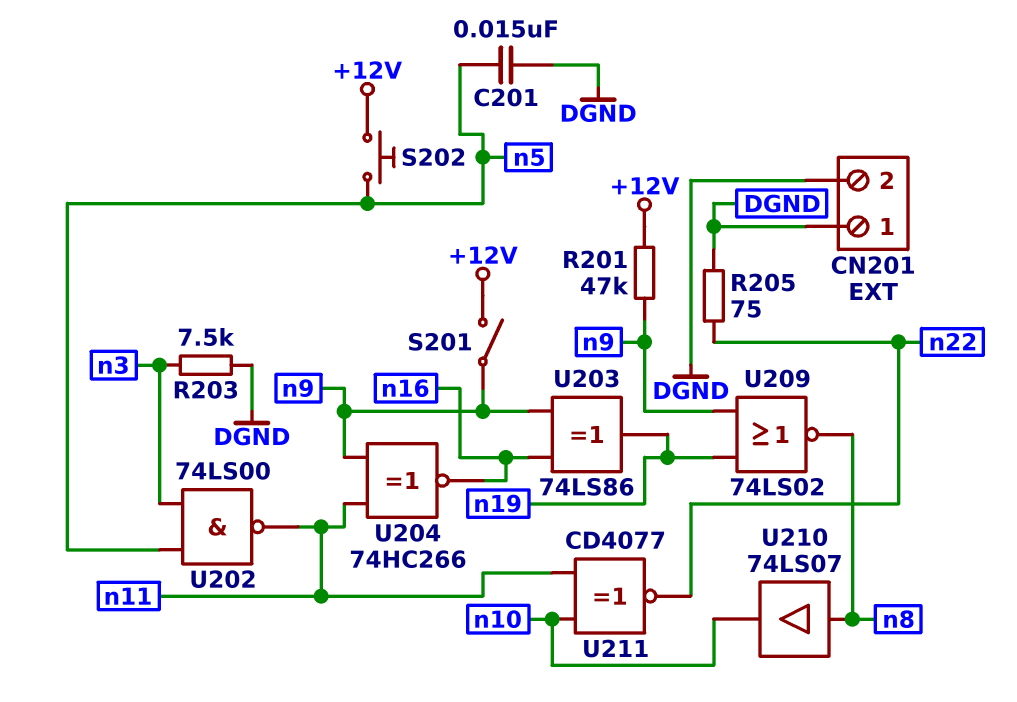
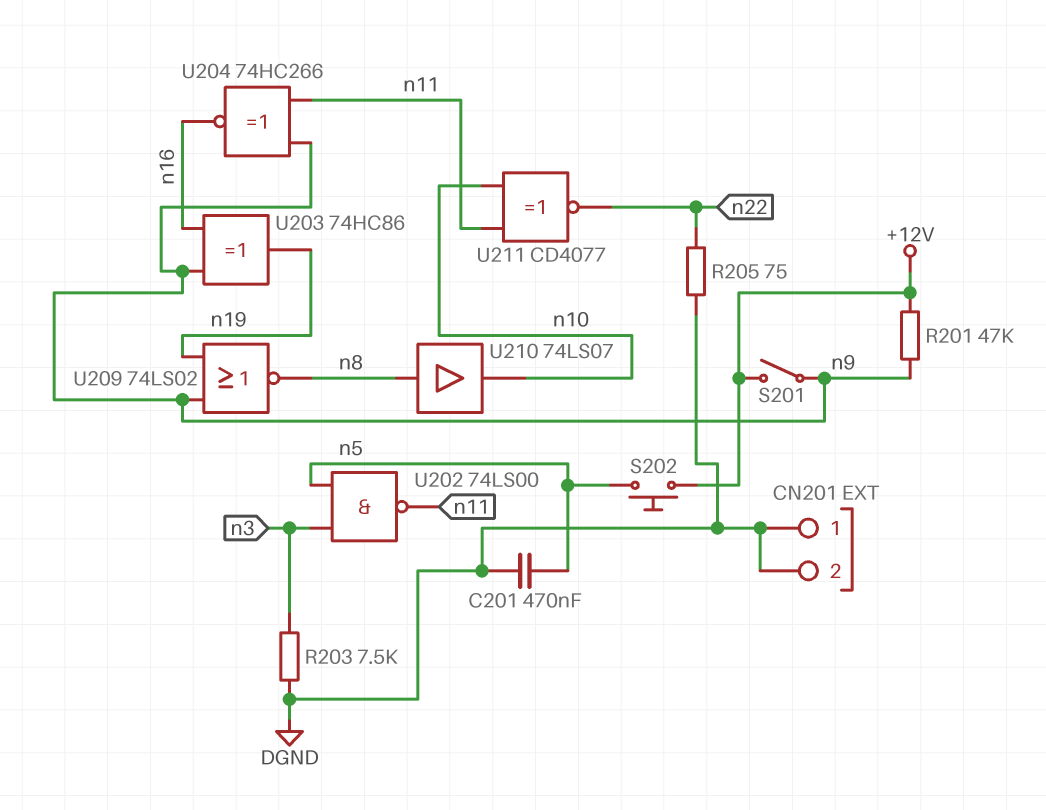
C201: 15nF (DGND, n5) -> 470nF (DGND, n5)
U203: XOR 74LS86 (in n9, in n16, out n19) -> XOR 74HC86 (in n9, in n16, out n19)

